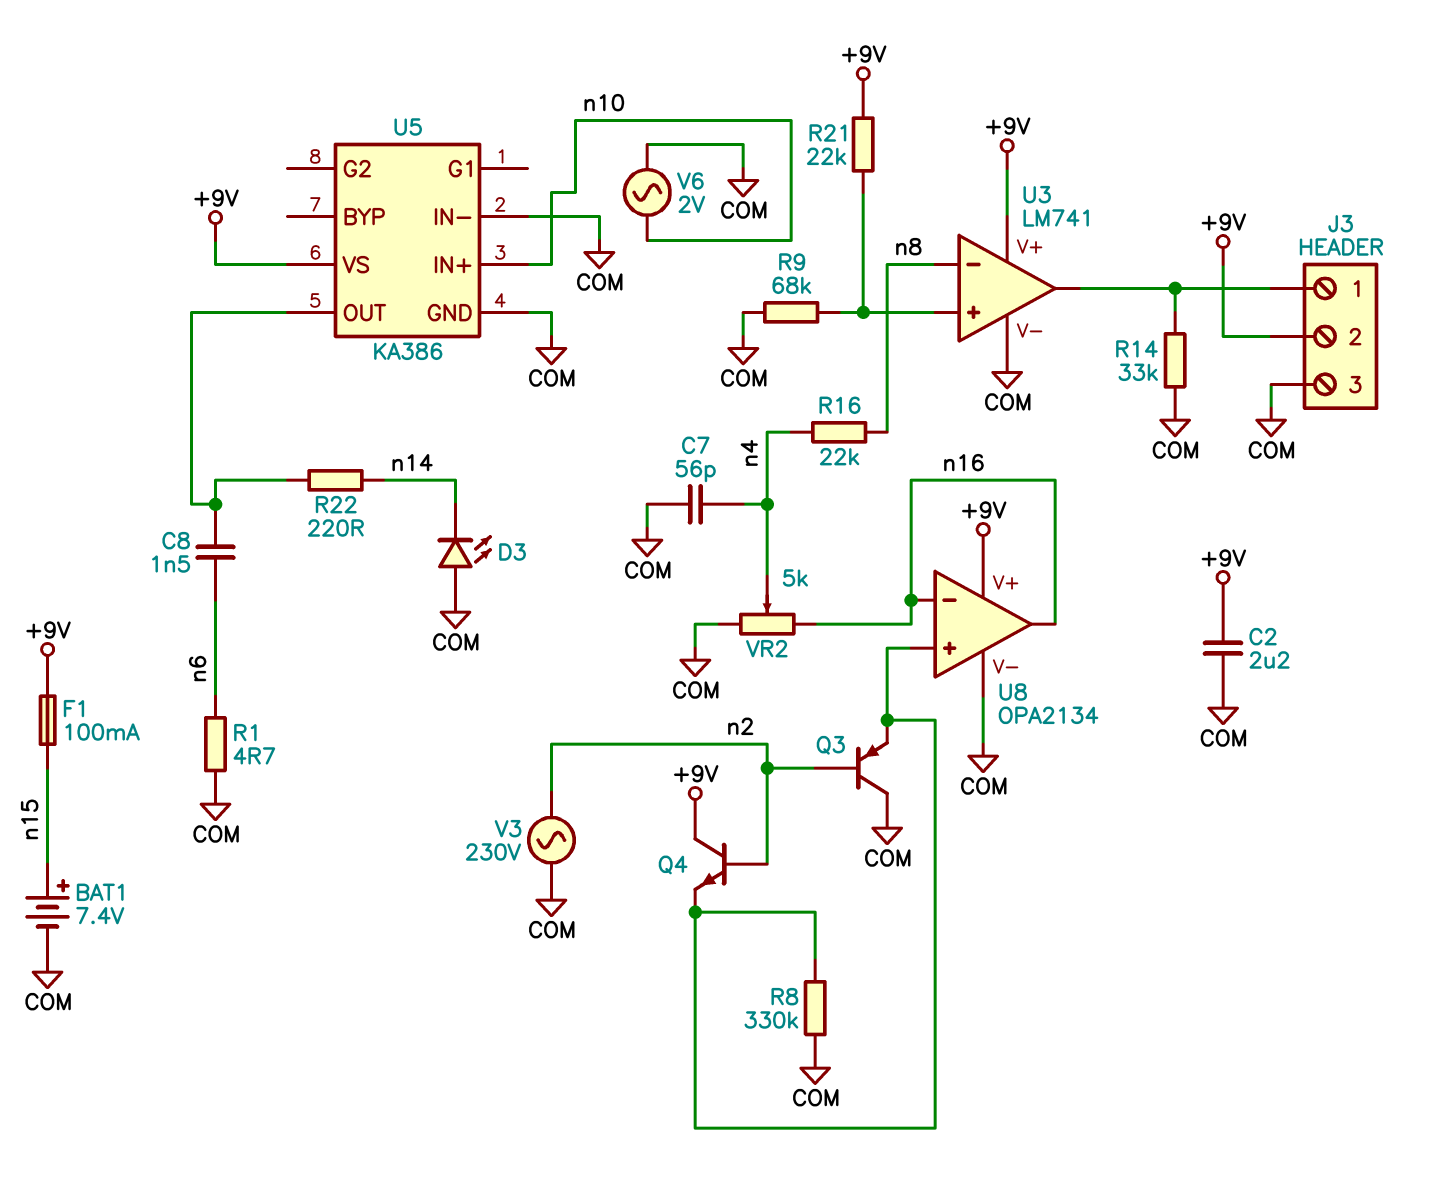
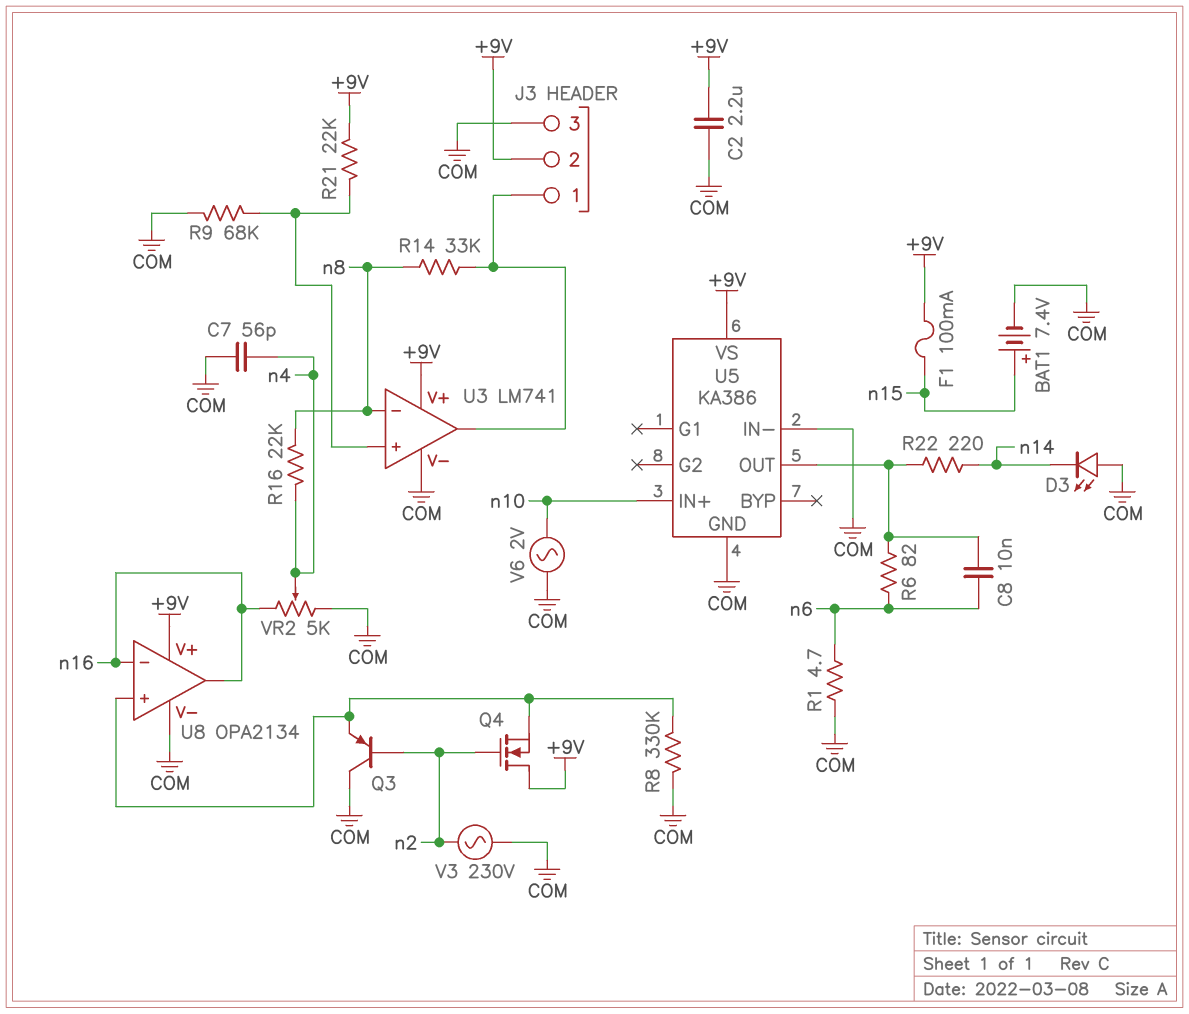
C8: 1.5nF (U5/OUT, n6) -> 10nF (U5/OUT, n6)
Q4: NPN (B n2, C +9V, E U8/in+) -> NMOS (G n2, D +9V, S U8/in+)
R6: none -> 82 (U5/OUT, n6)
R14: 33k (COM, J3/1) -> 33k (J3/1, n8)

